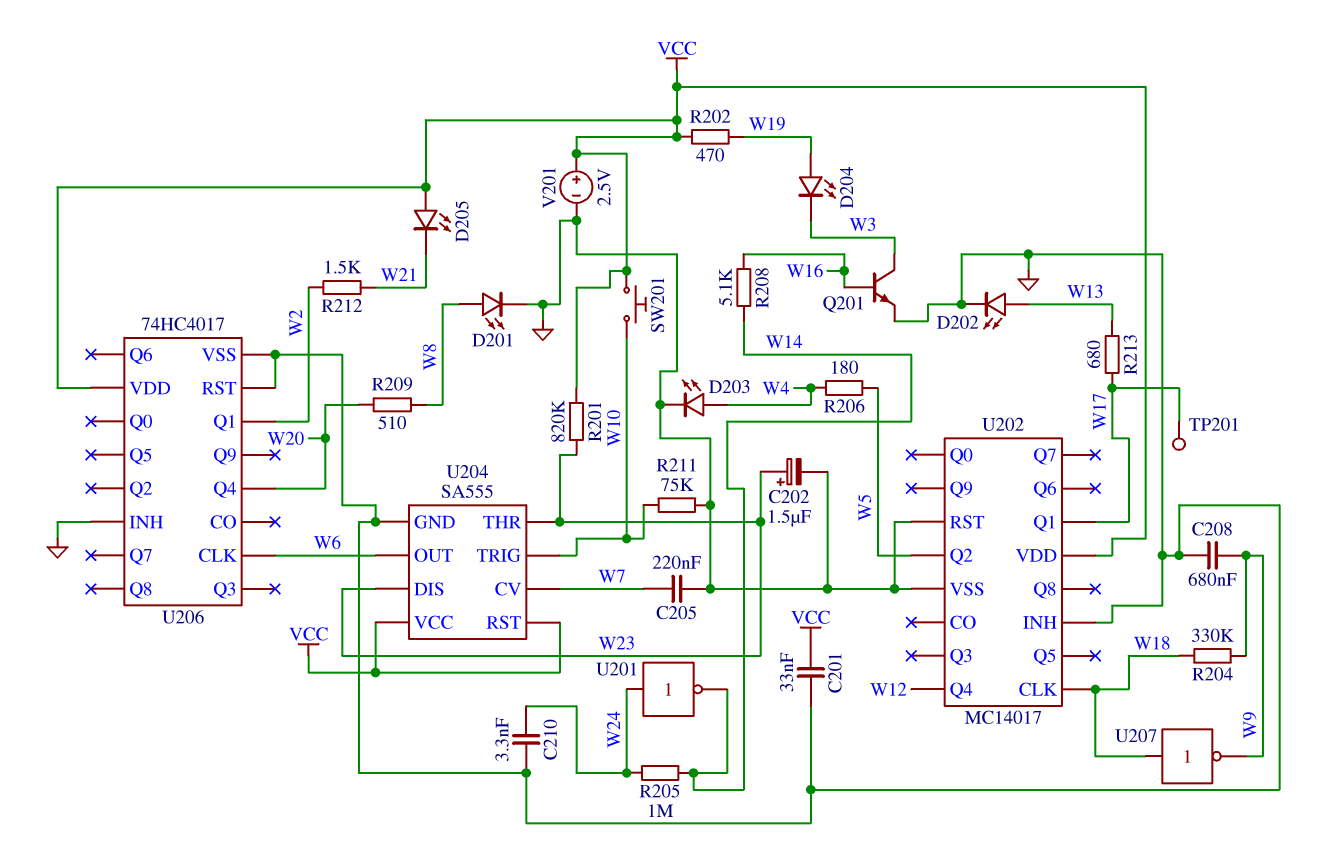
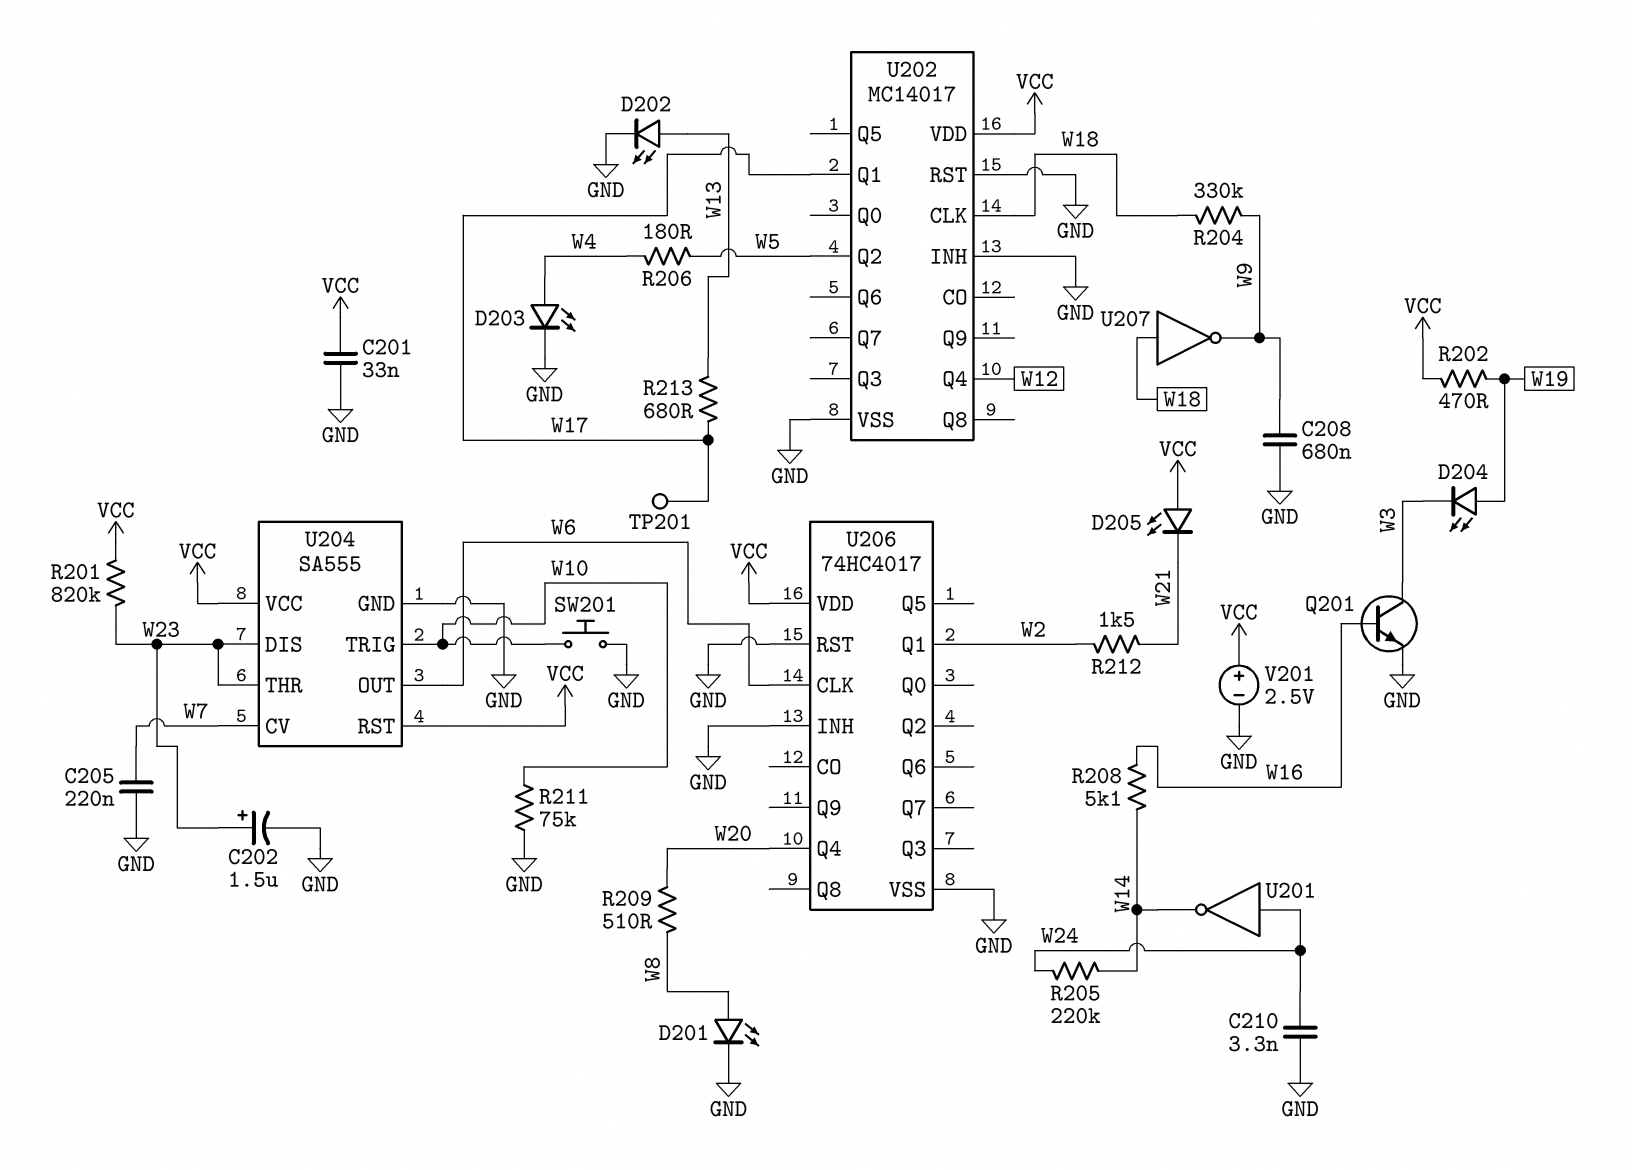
R205: 1M (W14, W24) -> 220k (W14, W24)
SW201: button (VCC, W10) -> button (GND, W10)

